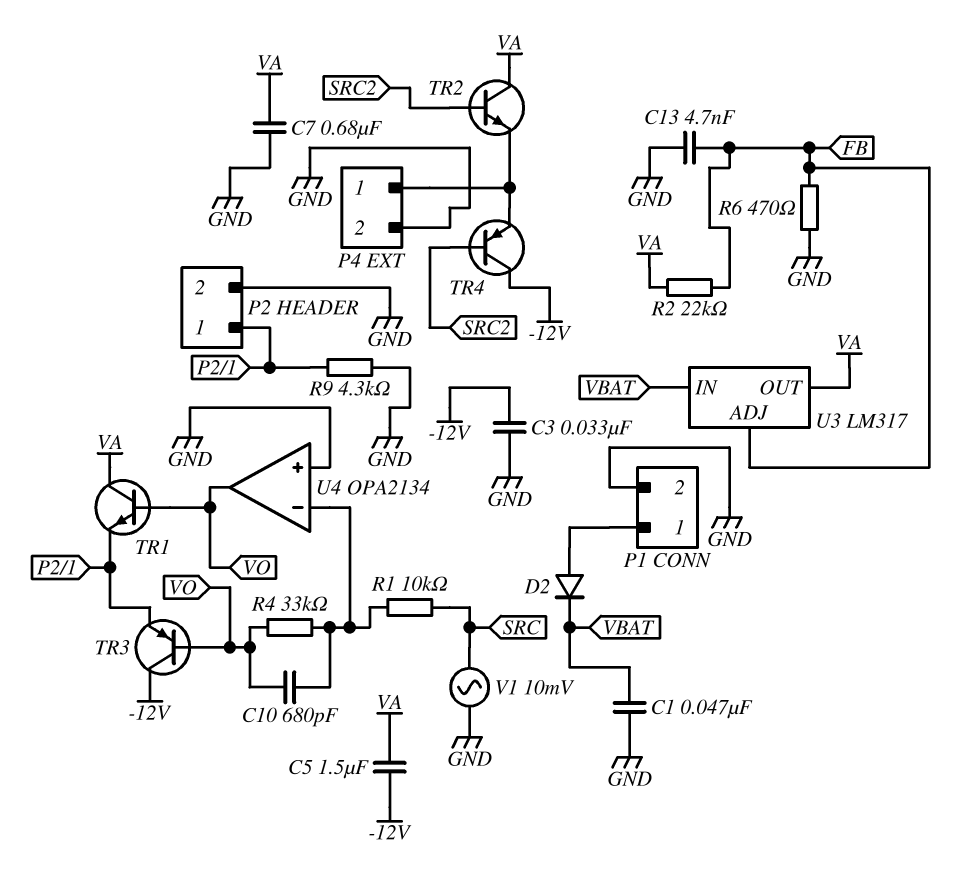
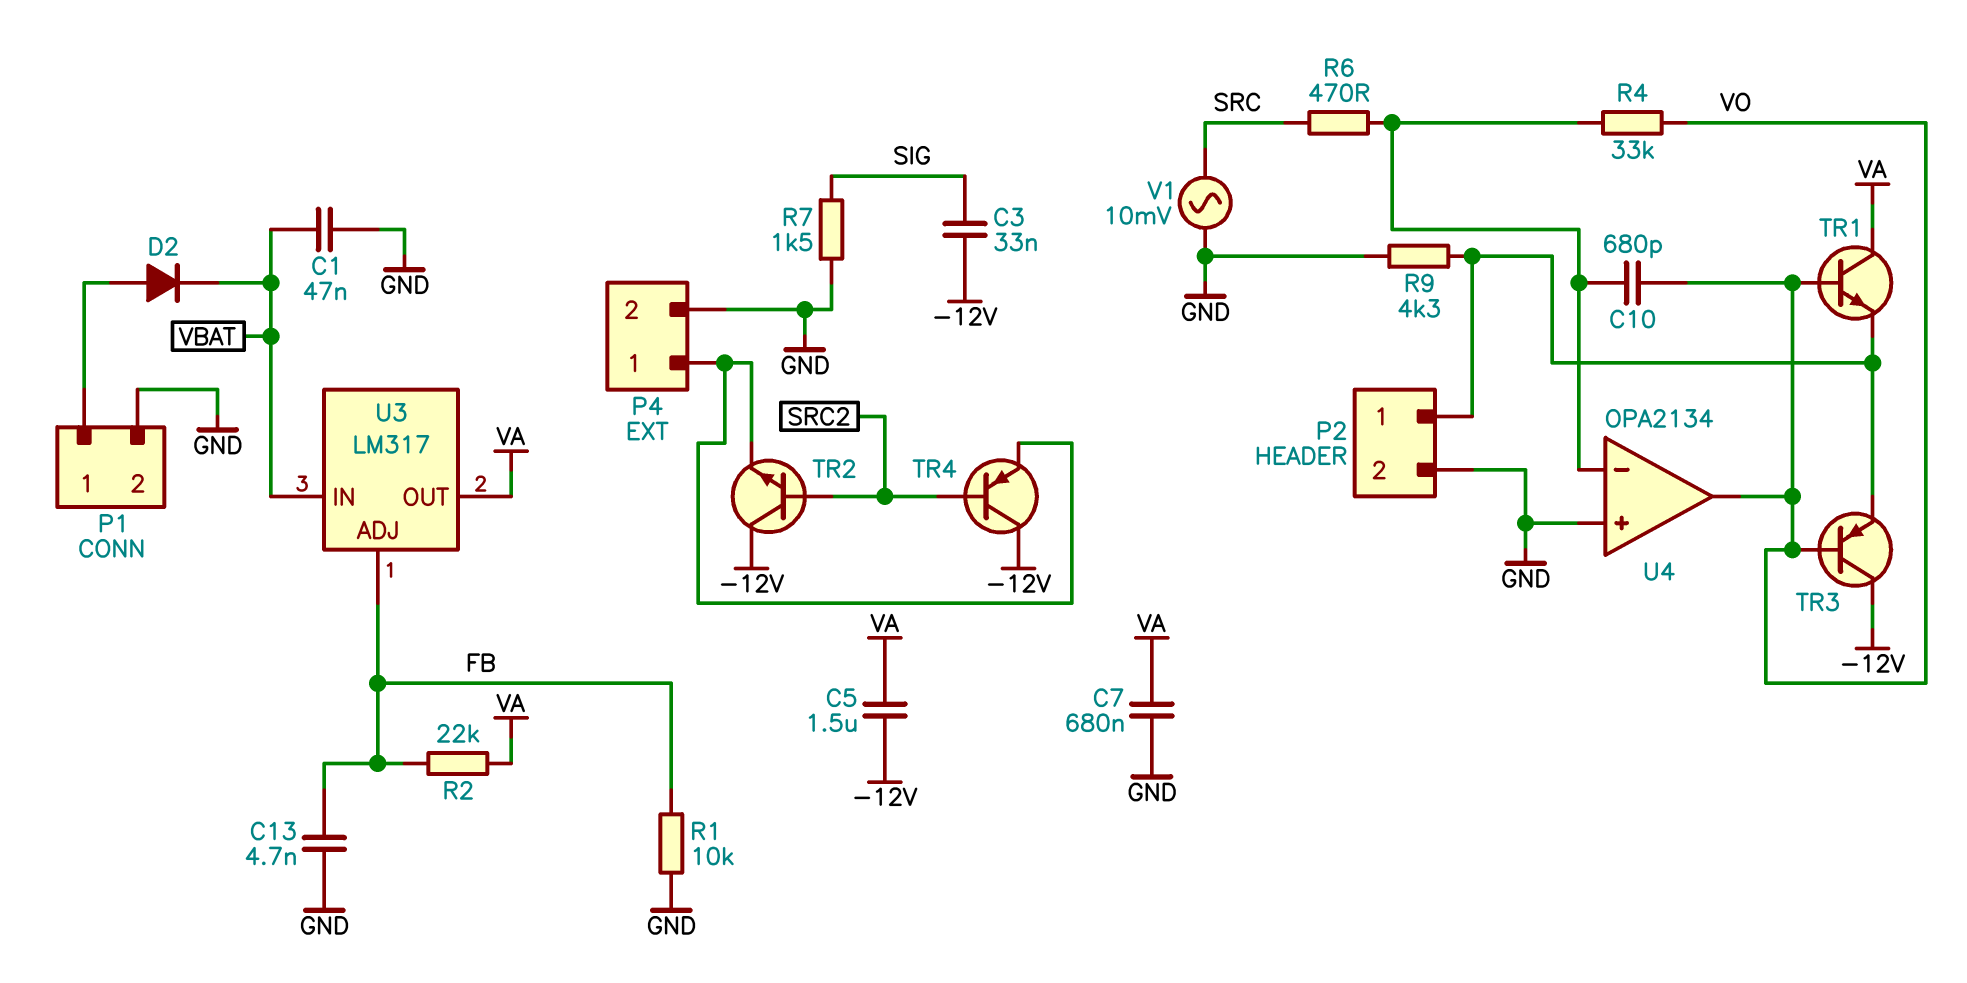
C3: 33nF (-12V, GND) -> 33nF (-12V, SIG)
R1: 10k (SRC, U4/in-) -> 10k (FB, GND)
R6: 470 (FB, GND) -> 470 (SRC, U4/in-)
R7: none -> 1.5k (GND, SIG)
TR2: NPN (B SRC2, C VA, E P4/1) -> NPN (B SRC2, C -12V, E P4/1)

